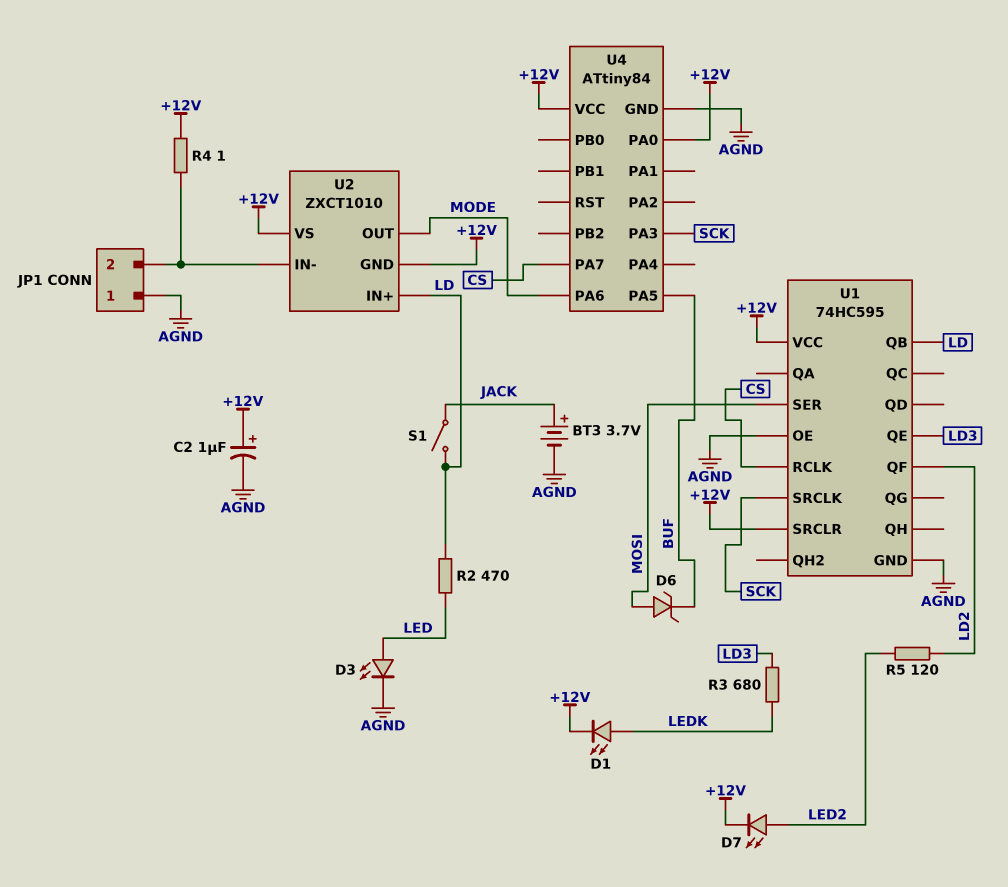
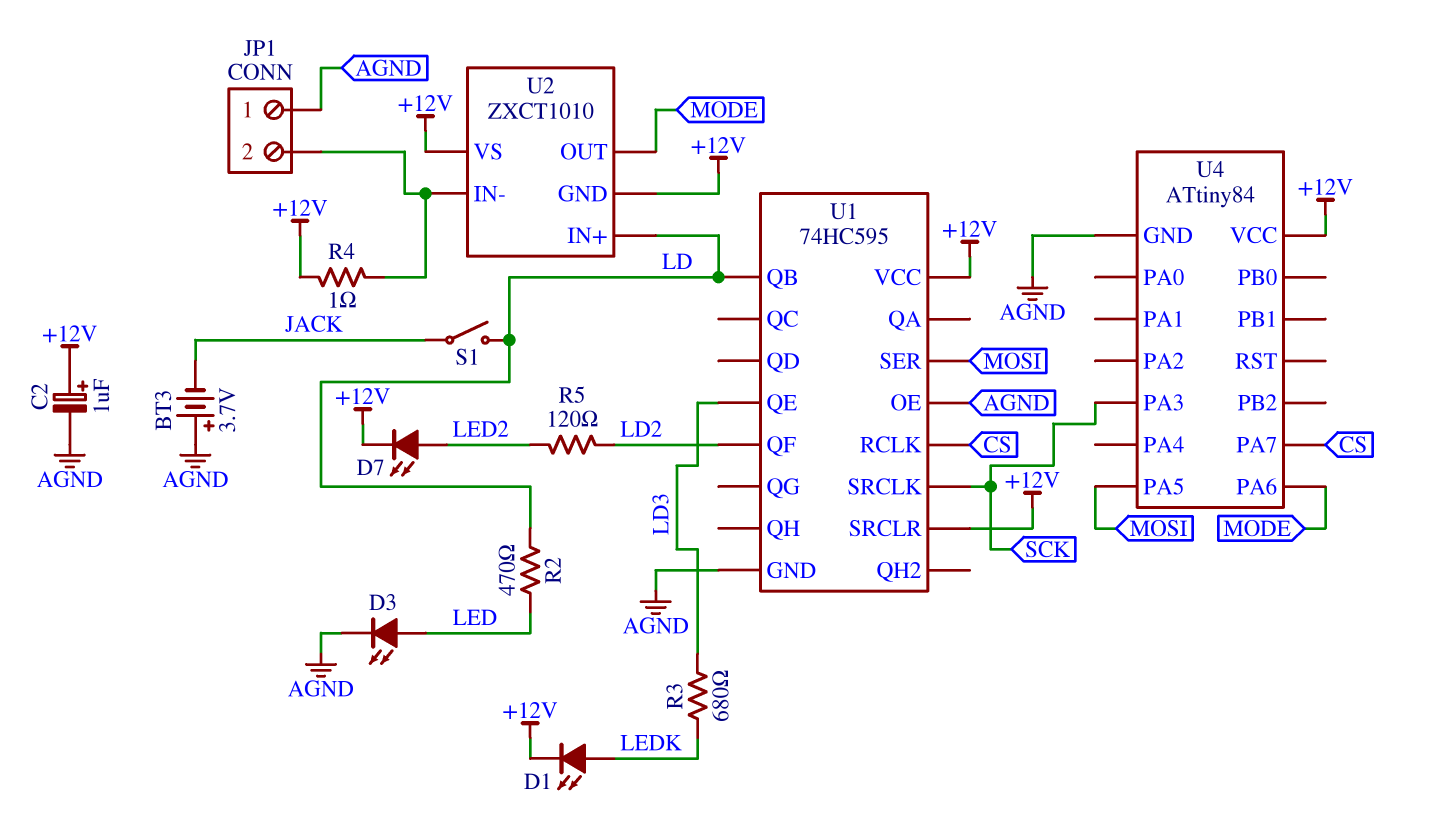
BT3: 3.7V (plus JACK, minus AGND) -> 3.7V (plus AGND, minus JACK)
D6: zener (A MOSI, K BUF) -> none
U4 pin PA0: +12V -> none
U4 pin PA5: BUF -> MOSI

